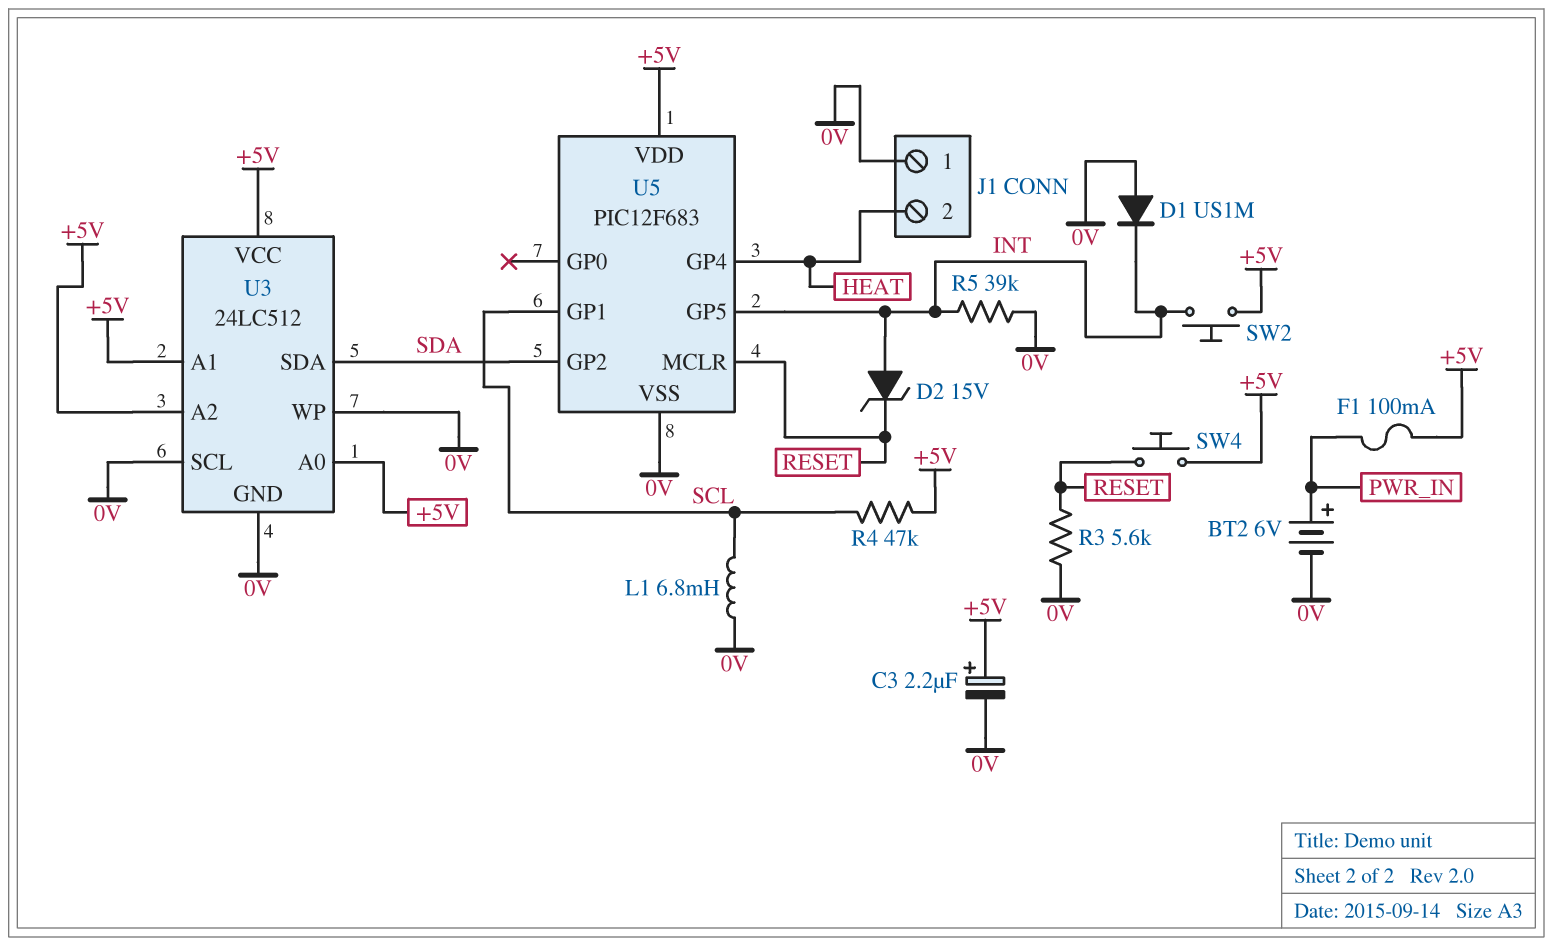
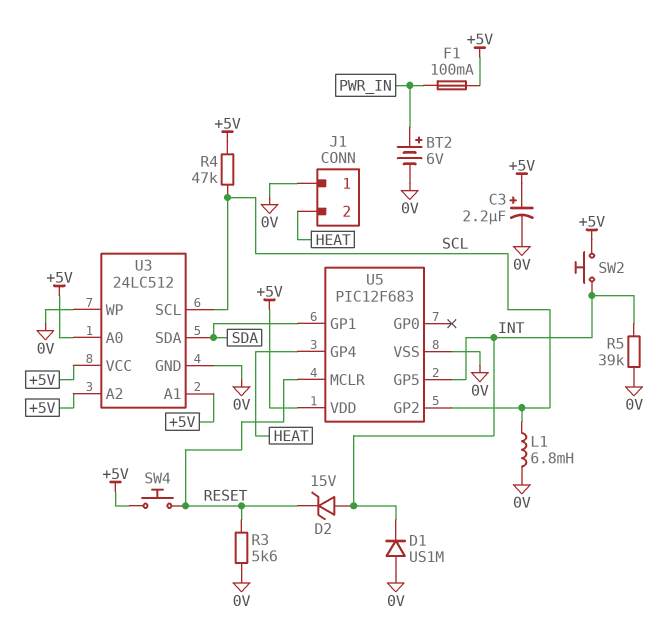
U3 pin SCL: 0V -> SCL
U5 pin GP1: SCL -> SDA
U5 pin GP2: SDA -> SCL

